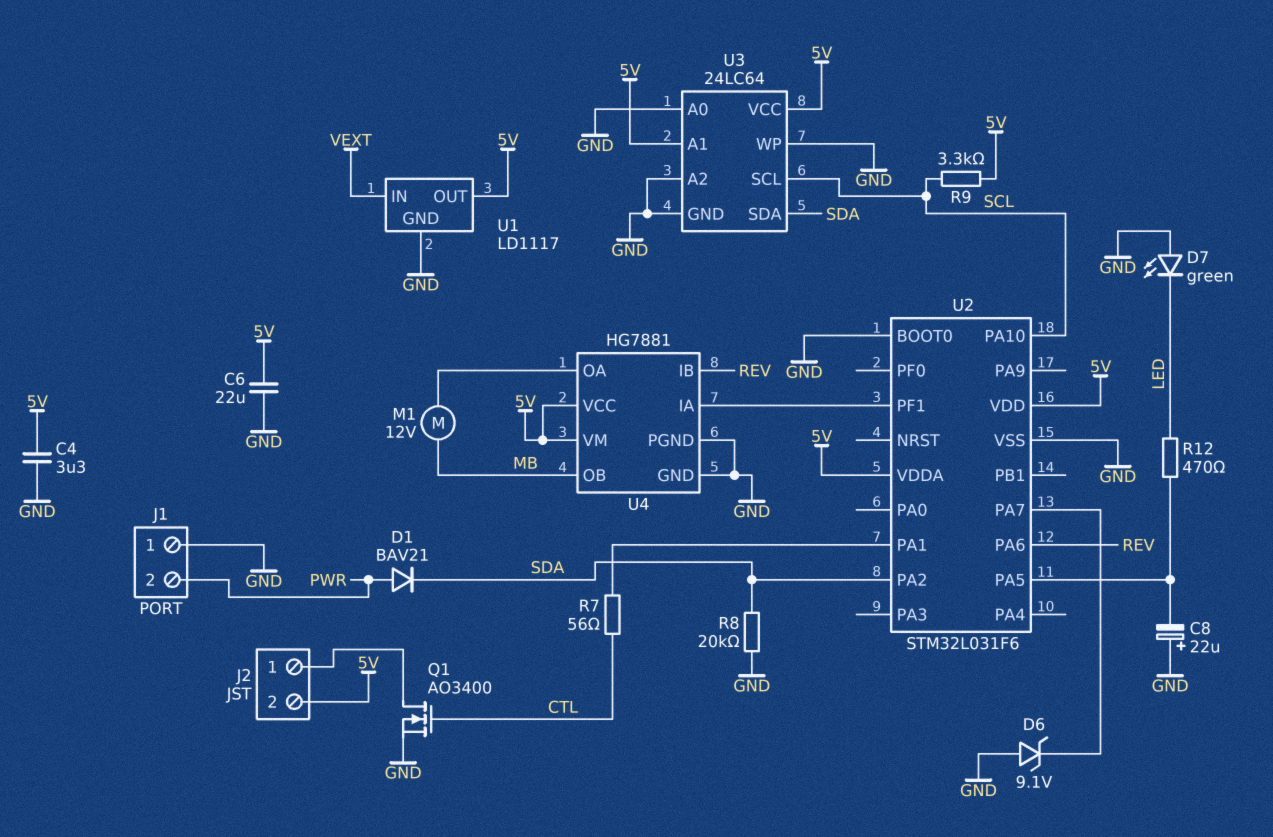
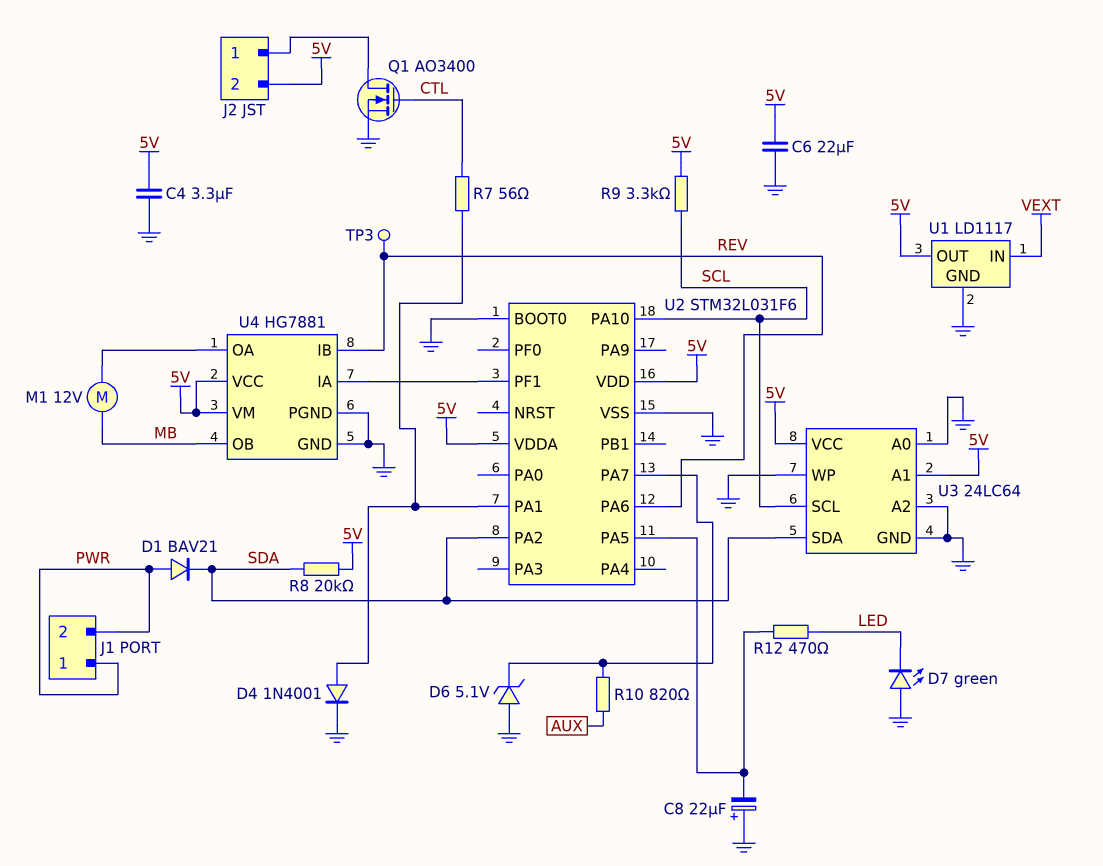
D4: none -> diode 1N4001 (A U2/PA1, K GND)
D6: zener 9.1V (A GND, K U2/PA7) -> zener 5.1V (A GND, K U2/PA7)
J1 pin 1: GND -> PWR
R8: 20k (GND, SDA) -> 20k (5V, SDA)
R10: none -> 820 (AUX, U2/PA7)
TP3: none -> test point (REV)

